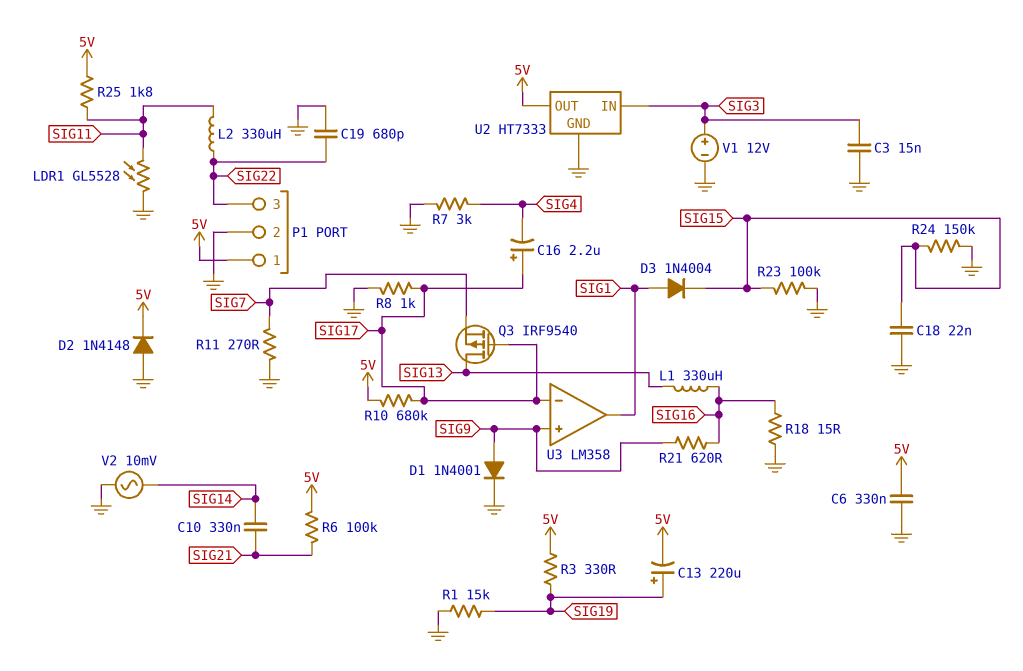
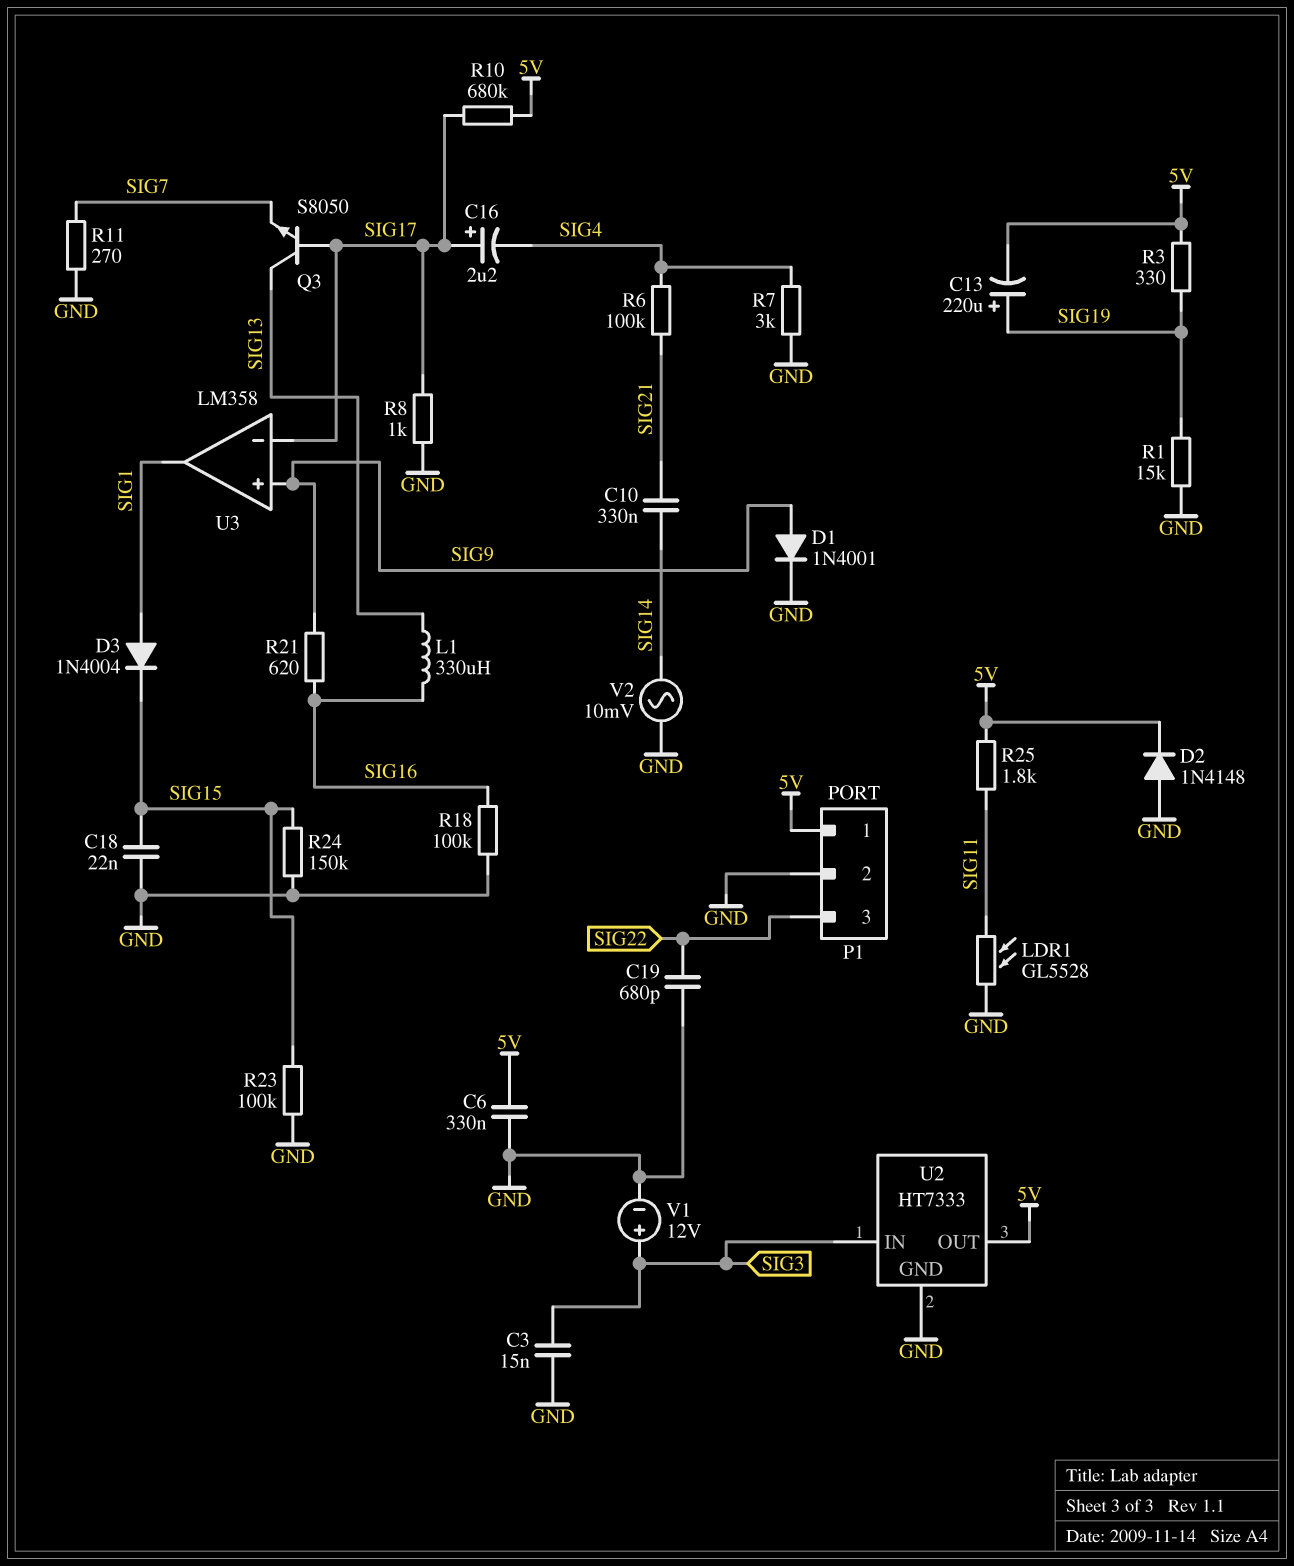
L2: 330uH (SIG11, SIG22) -> none
Q3: PMOS IRF9540 (G SIG17, D SIG13, S SIG7) -> NPN S8050 (B SIG17, C SIG13, E SIG7)
R6: 100k (5V, SIG21) -> 100k (SIG4, SIG21)
R18: 15 (GND, SIG16) -> 100k (GND, SIG16)

